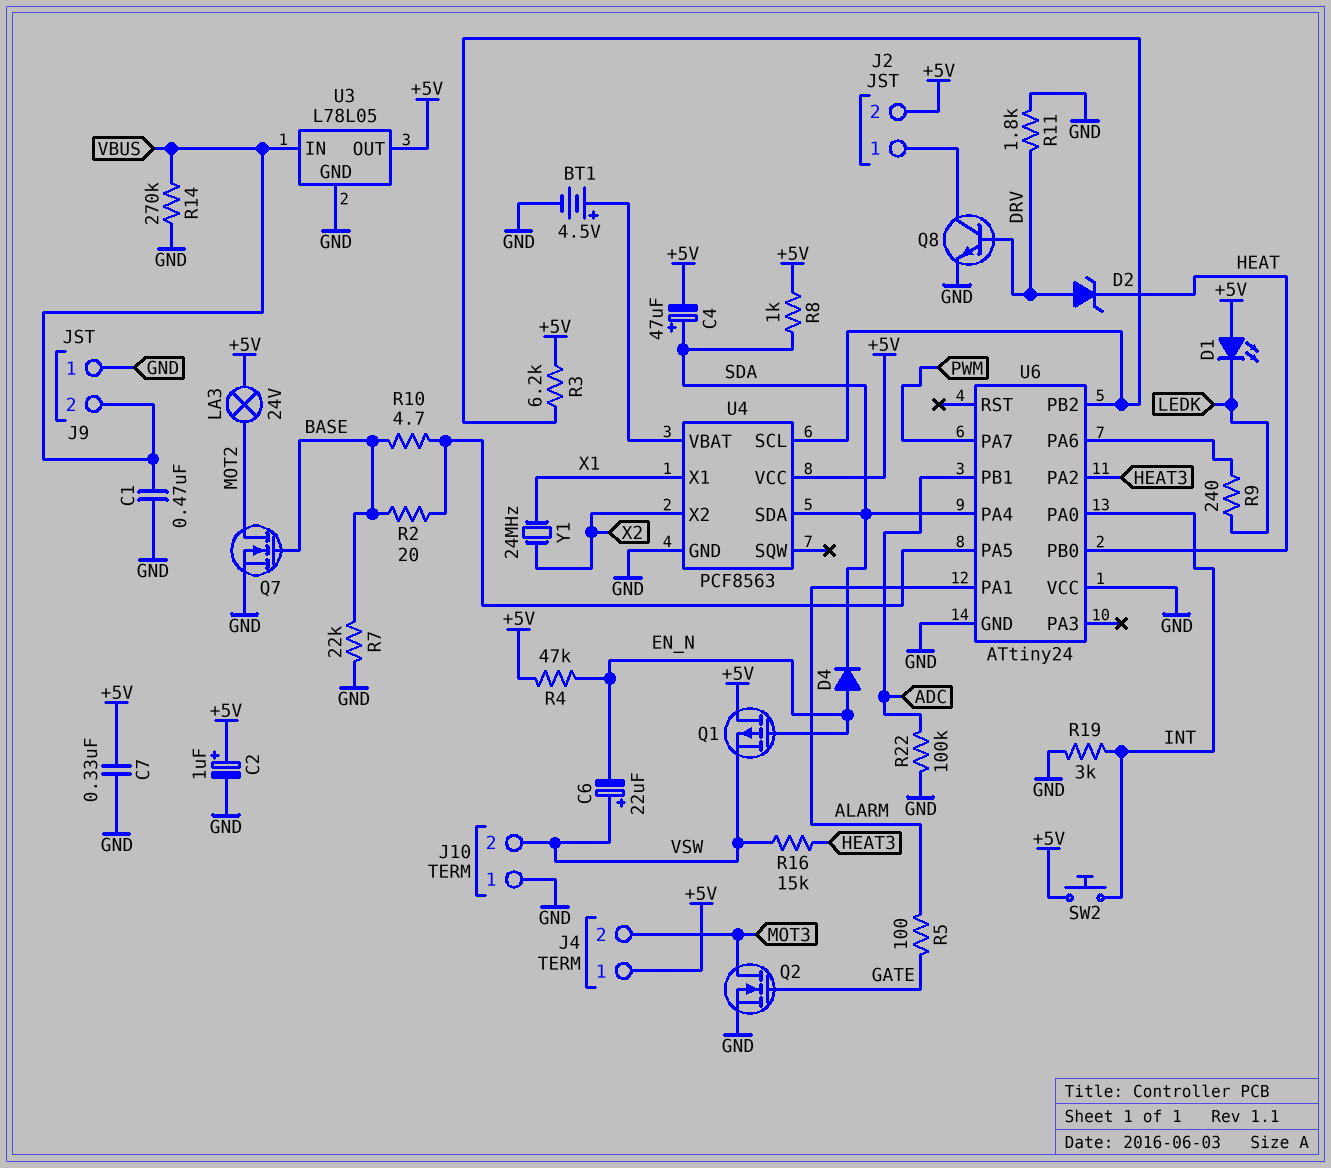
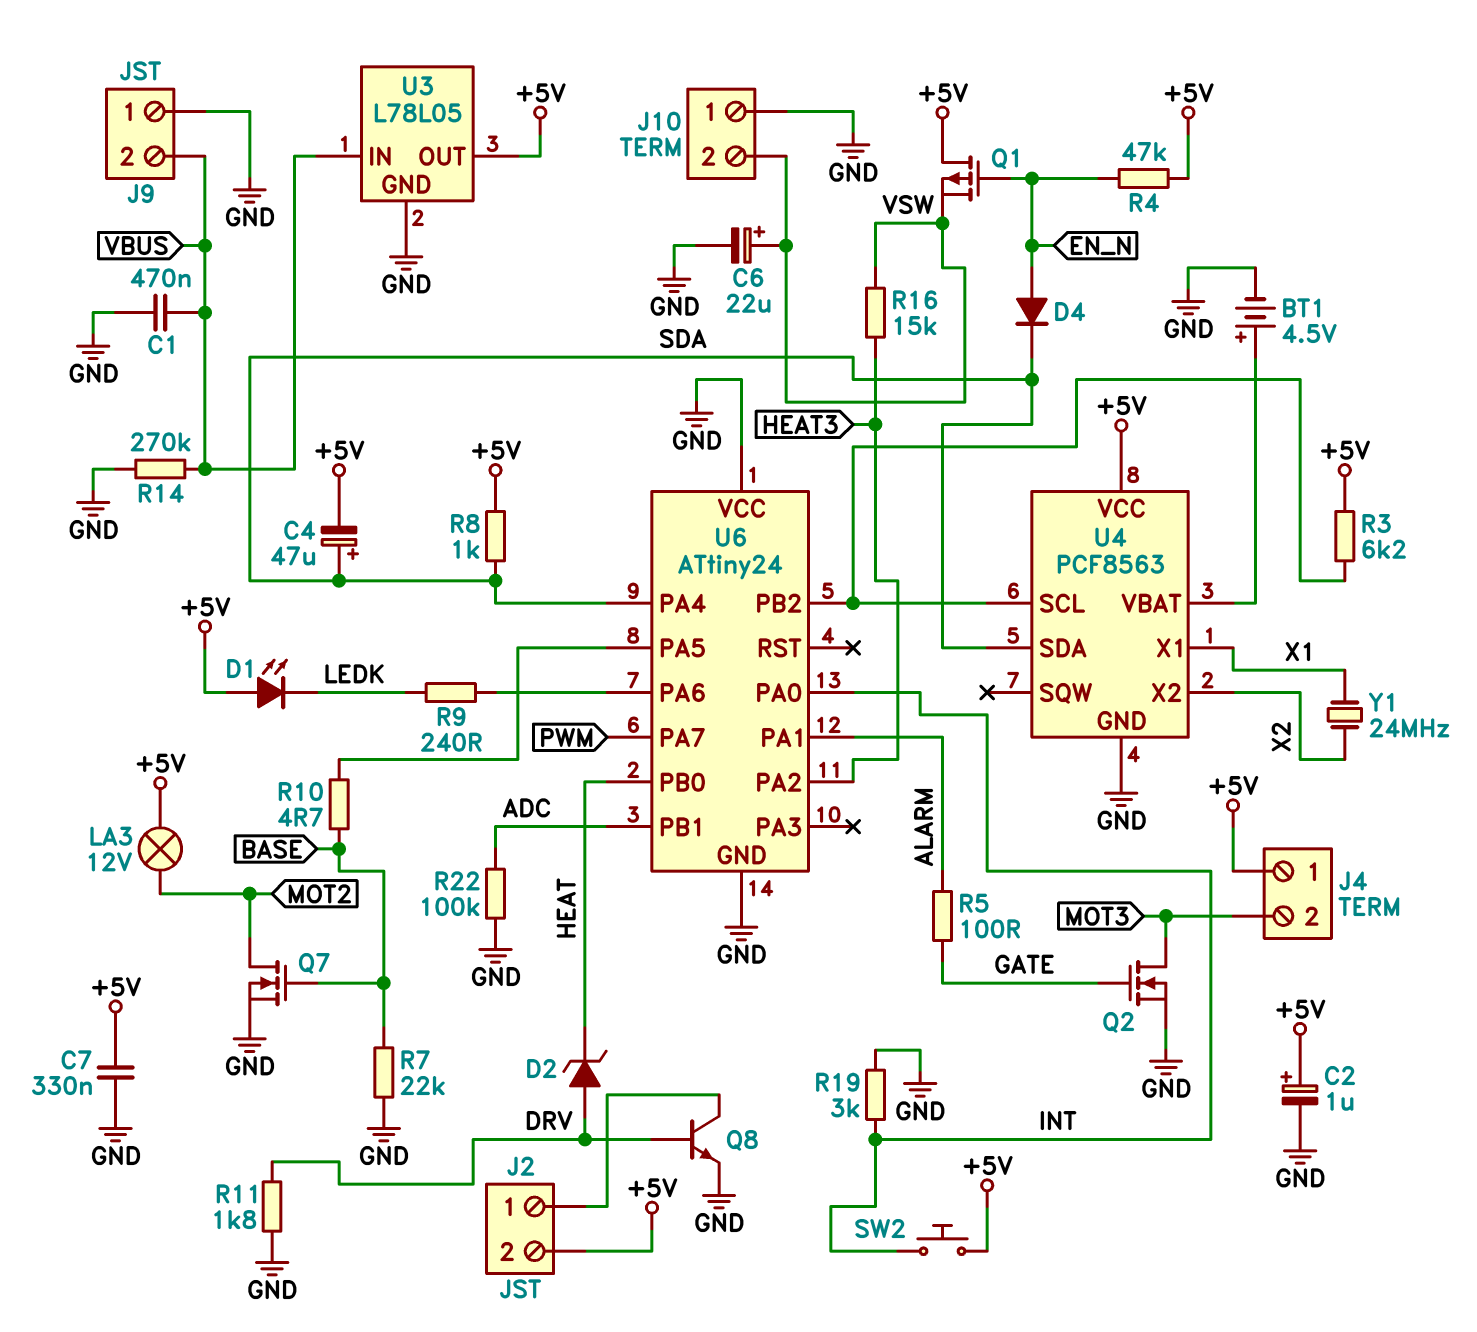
C6: 22uF (plus VSW, minus EN_N) -> 22uF (plus VSW, minus GND)
LA3: lamp 24V (+5V, MOT2) -> lamp 12V (+5V, MOT2)
R2: 20 (BASE, U6/PA5) -> none

